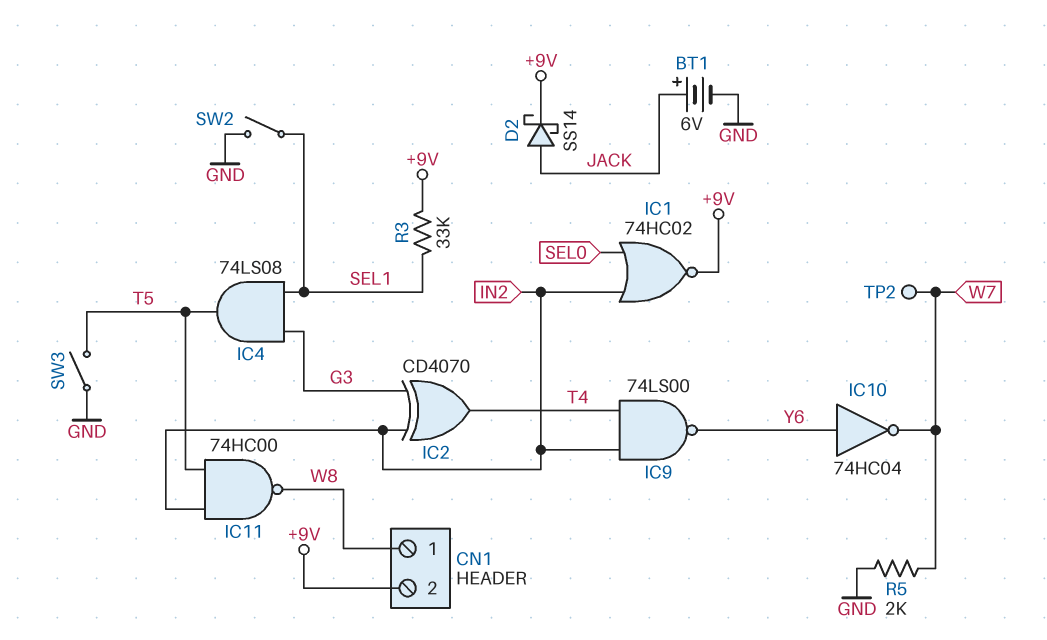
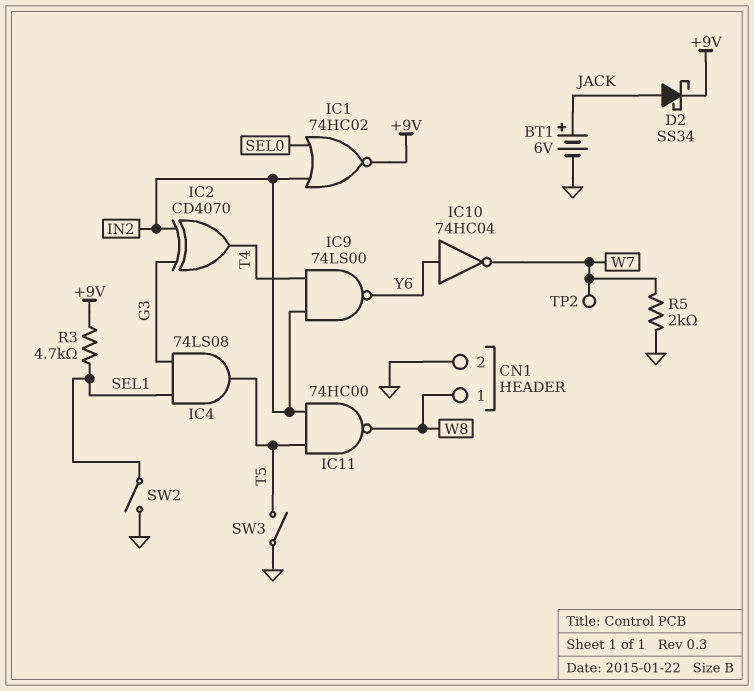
CN1 pin 2: +9V -> GND
D2: schottky SS14 (A JACK, K +9V) -> schottky SS34 (A JACK, K +9V)
R3: 33k (+9V, SEL1) -> 4.7k (+9V, SEL1)

